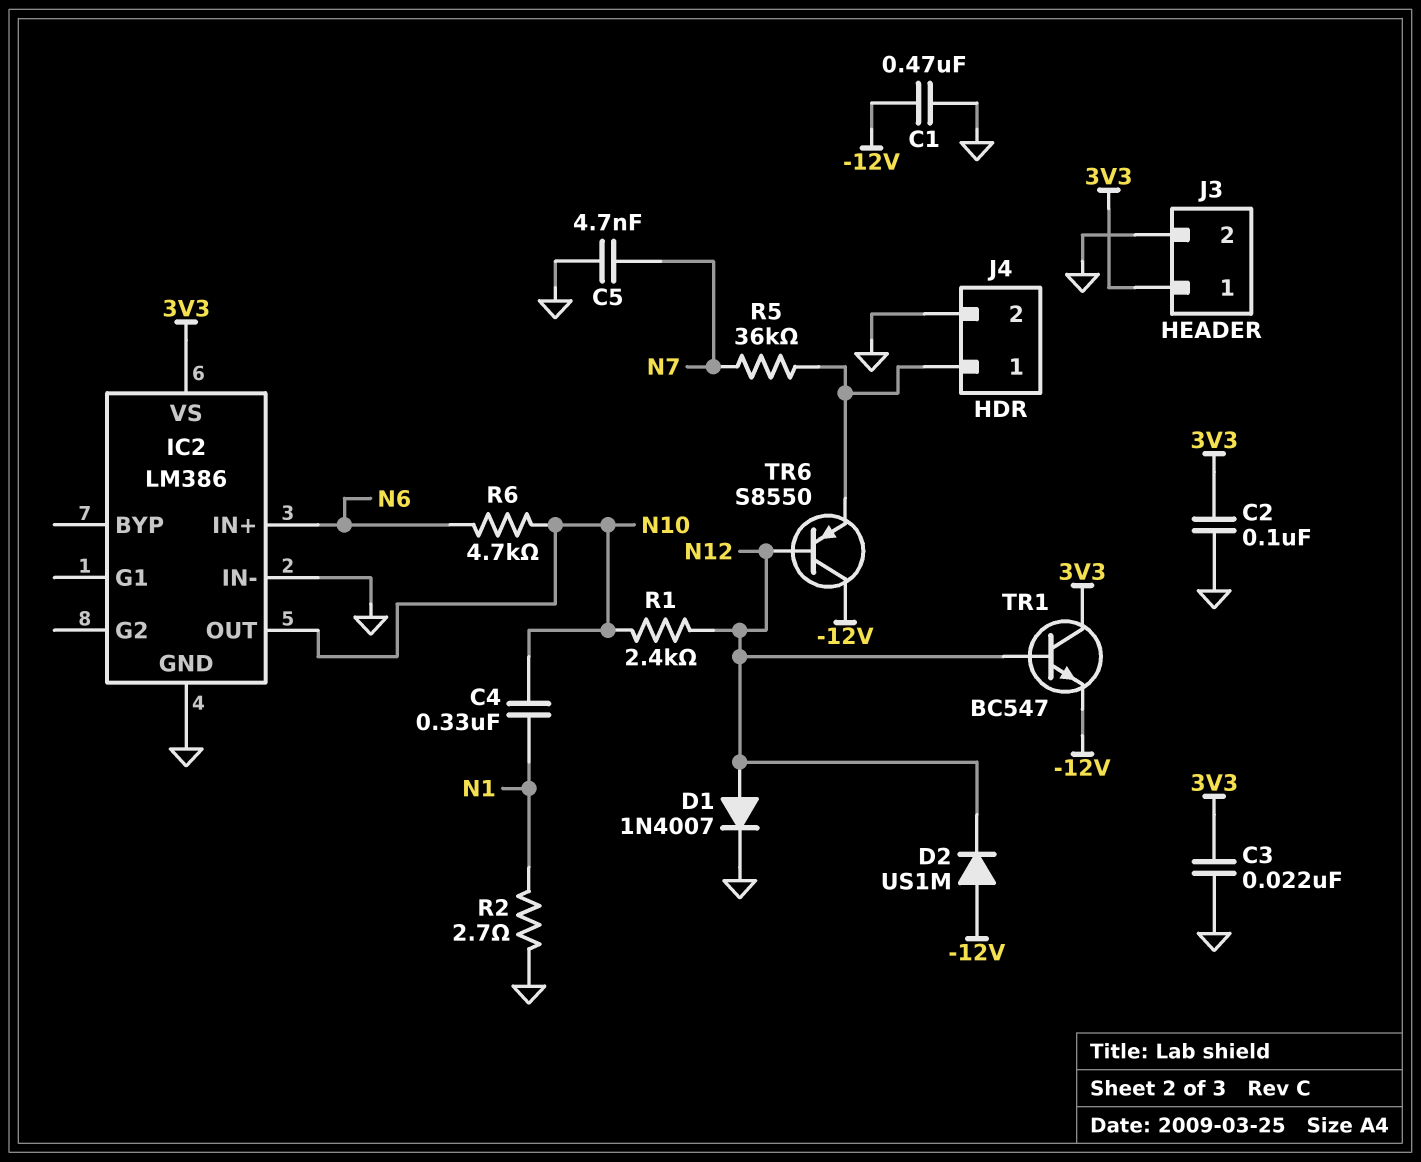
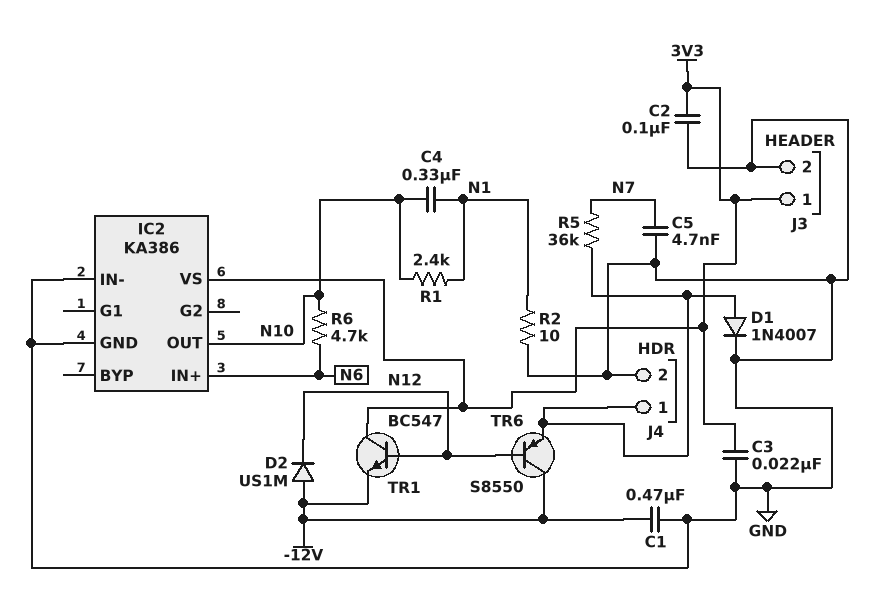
D1: diode 1N4007 (A N12, K GND) -> diode 1N4007 (A J4/1, K GND)
IC2: LM386 -> KA386
R1: 2.4k (N10, N12) -> 2.4k (N1, N10)
R2: 2.7 (GND, N1) -> 10 (GND, N1)

